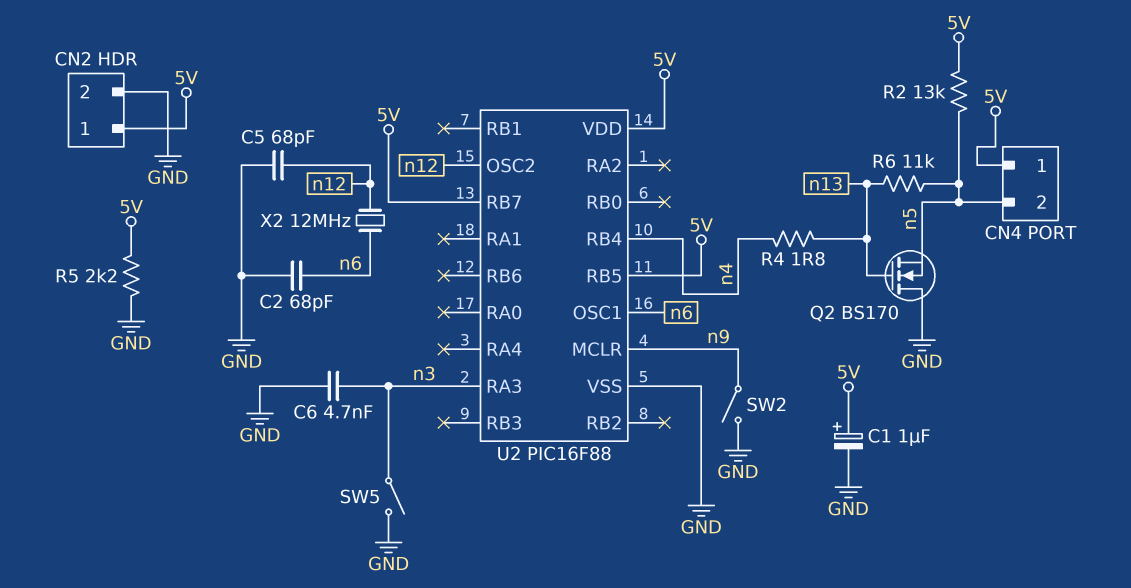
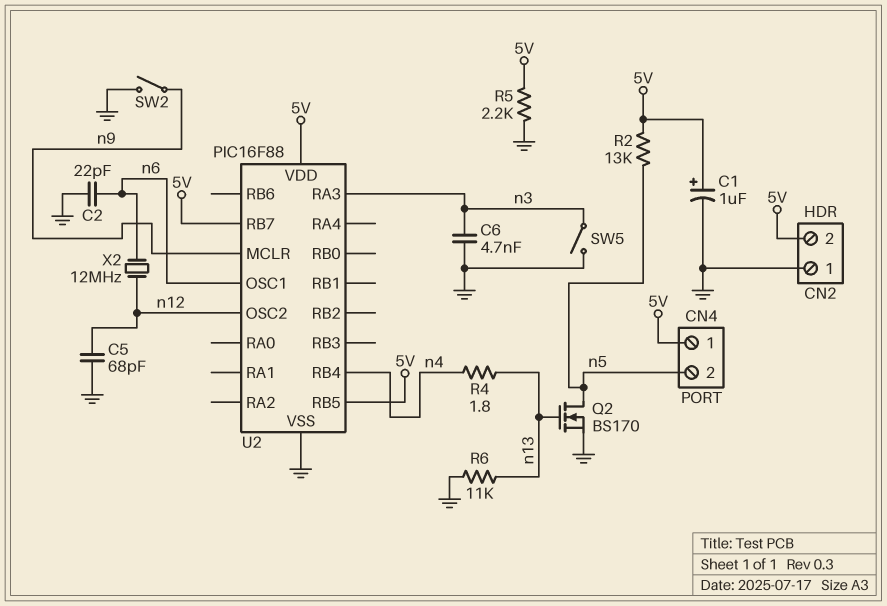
C2: 68pF (GND, n6) -> 22pF (GND, n6)
CN2 pin 1: 5V -> GND
CN2 pin 2: GND -> 5V
Q2: NMOS BS170 (G n13, D GND, S n5) -> NMOS BS170 (G n13, D n5, S GND)
R6: 11k (n5, n13) -> 11k (GND, n13)

